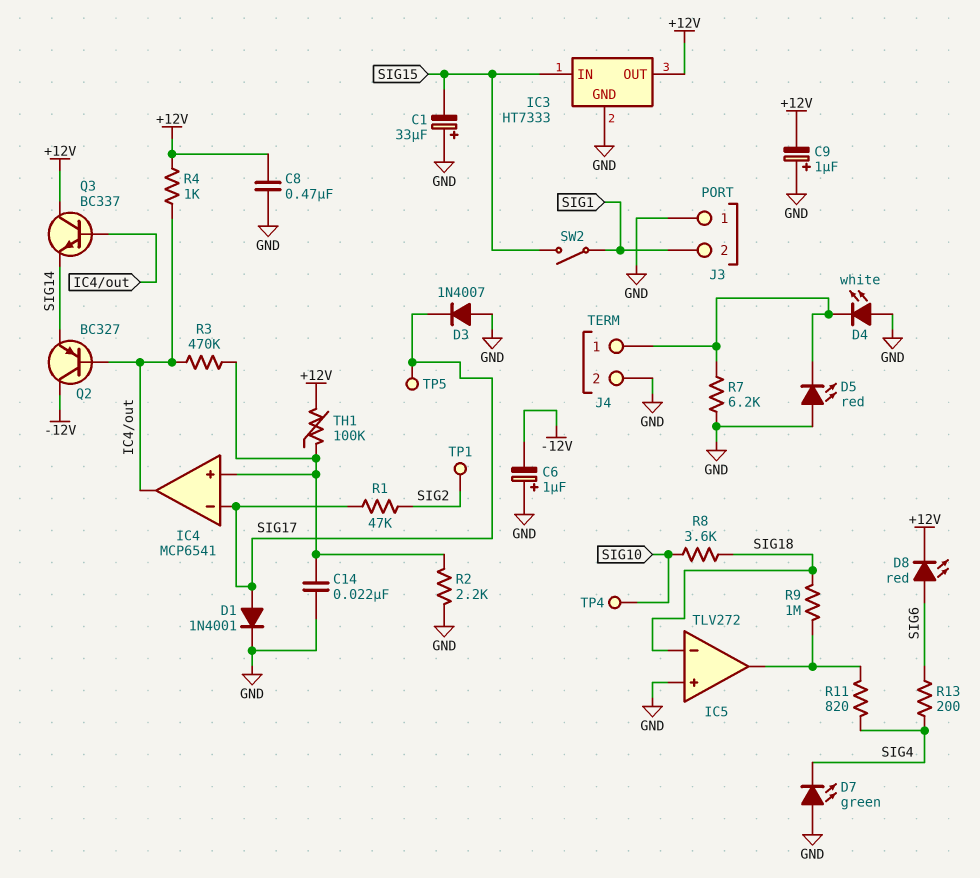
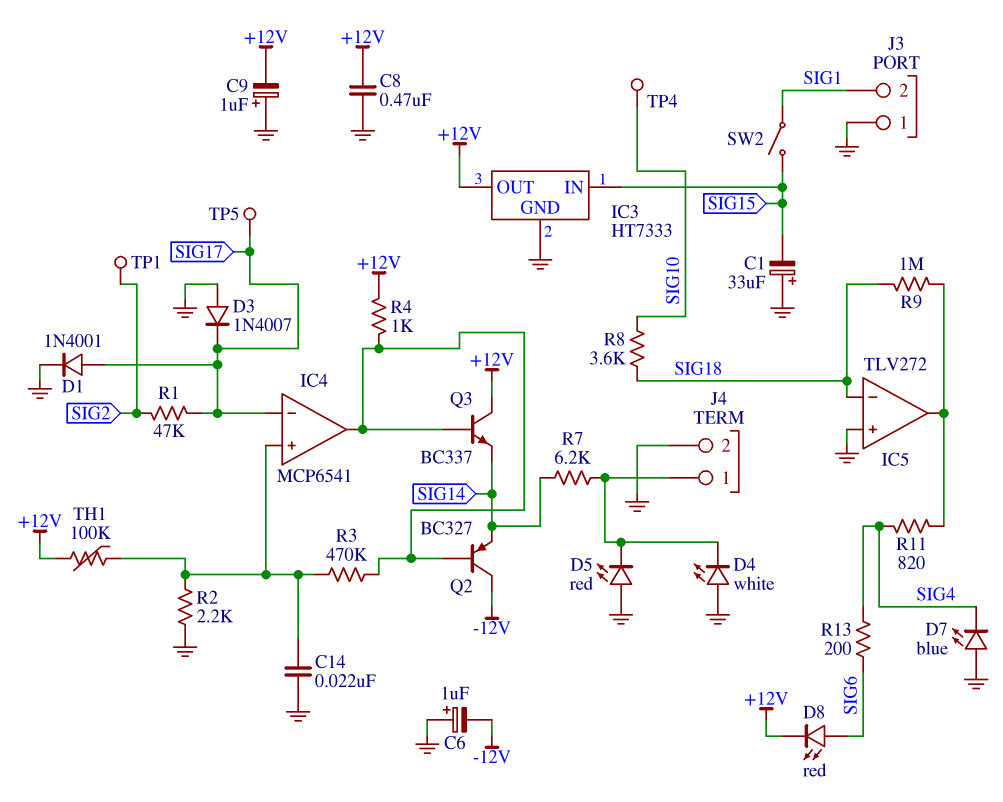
D7: LED green (A GND, K SIG4) -> LED blue (A GND, K SIG4)
R7: 6.2k (GND, J4/1) -> 6.2k (J4/1, SIG14)

